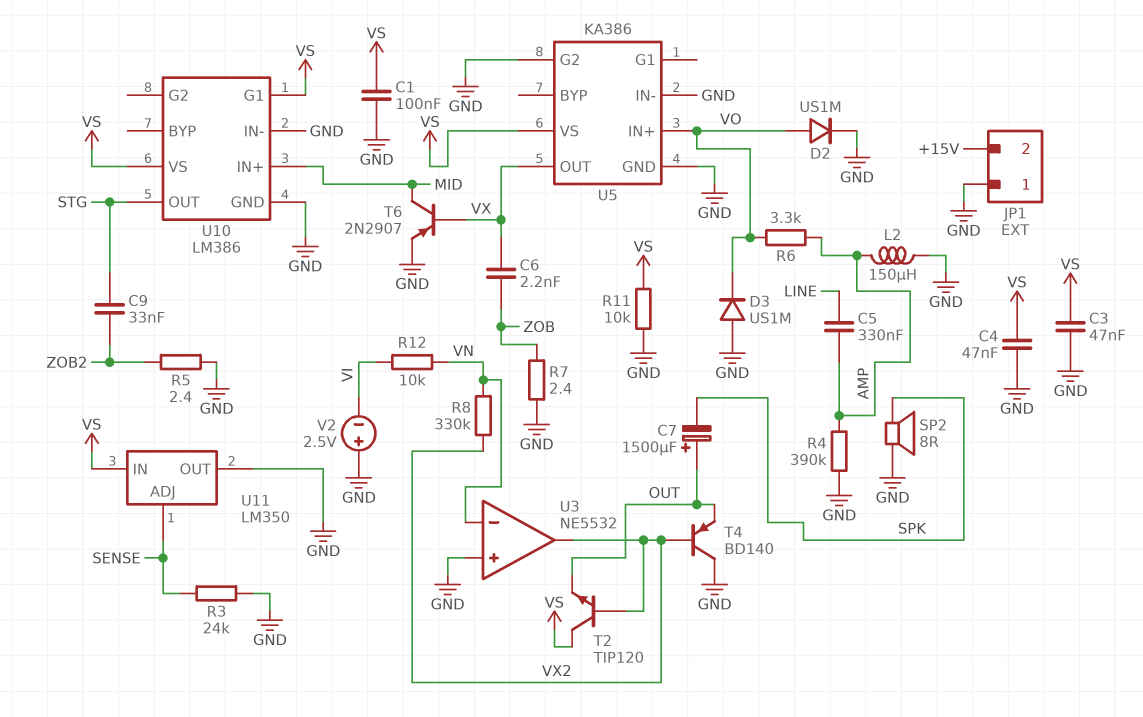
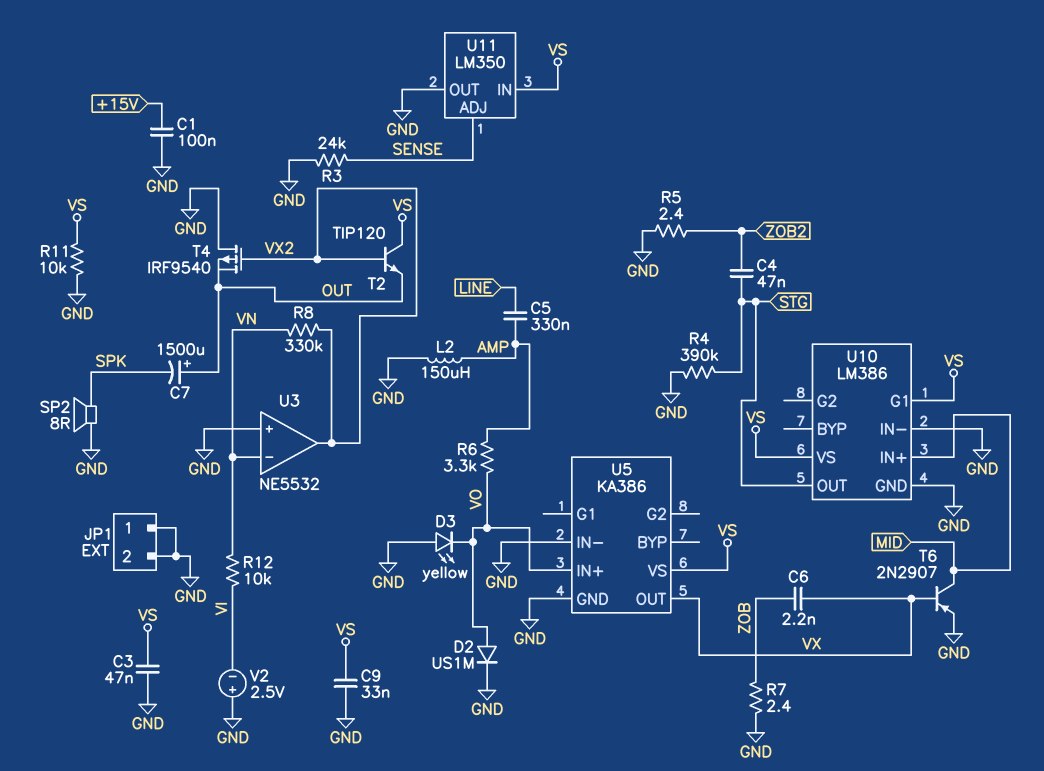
C1: 100nF (GND, VS) -> 100nF (+15V, GND)
C4: 47nF (GND, VS) -> 47nF (STG, ZOB2)
C9: 33nF (STG, ZOB2) -> 33nF (GND, VS)
D3: diode US1M (A GND, K VO) -> LED yellow (A GND, K VO)
JP1 pin 2: +15V -> GND
R4: 390k (AMP, GND) -> 390k (GND, STG)
T4: PNP BD140 (B VX2, C GND, E OUT) -> PMOS IRF9540 (G VX2, D GND, S OUT)
U5 pin G2: GND -> none

